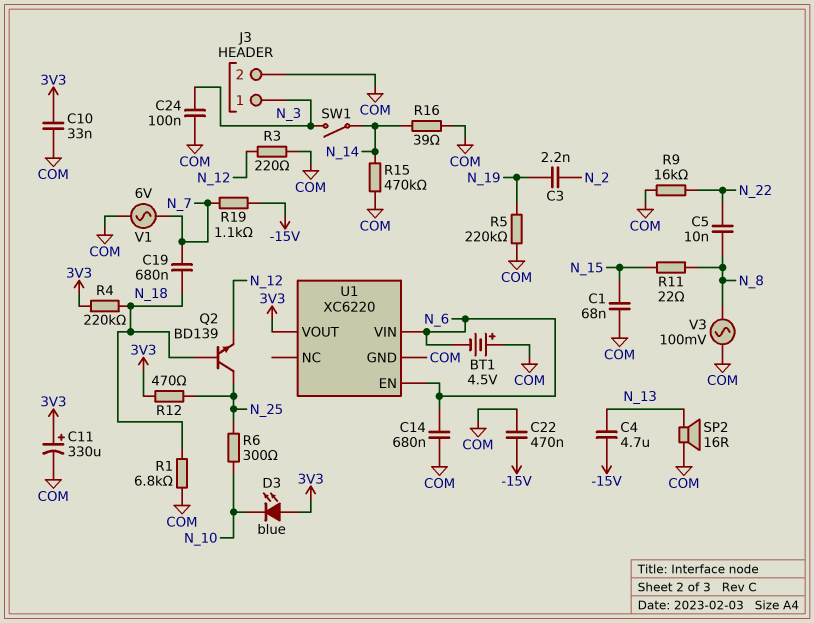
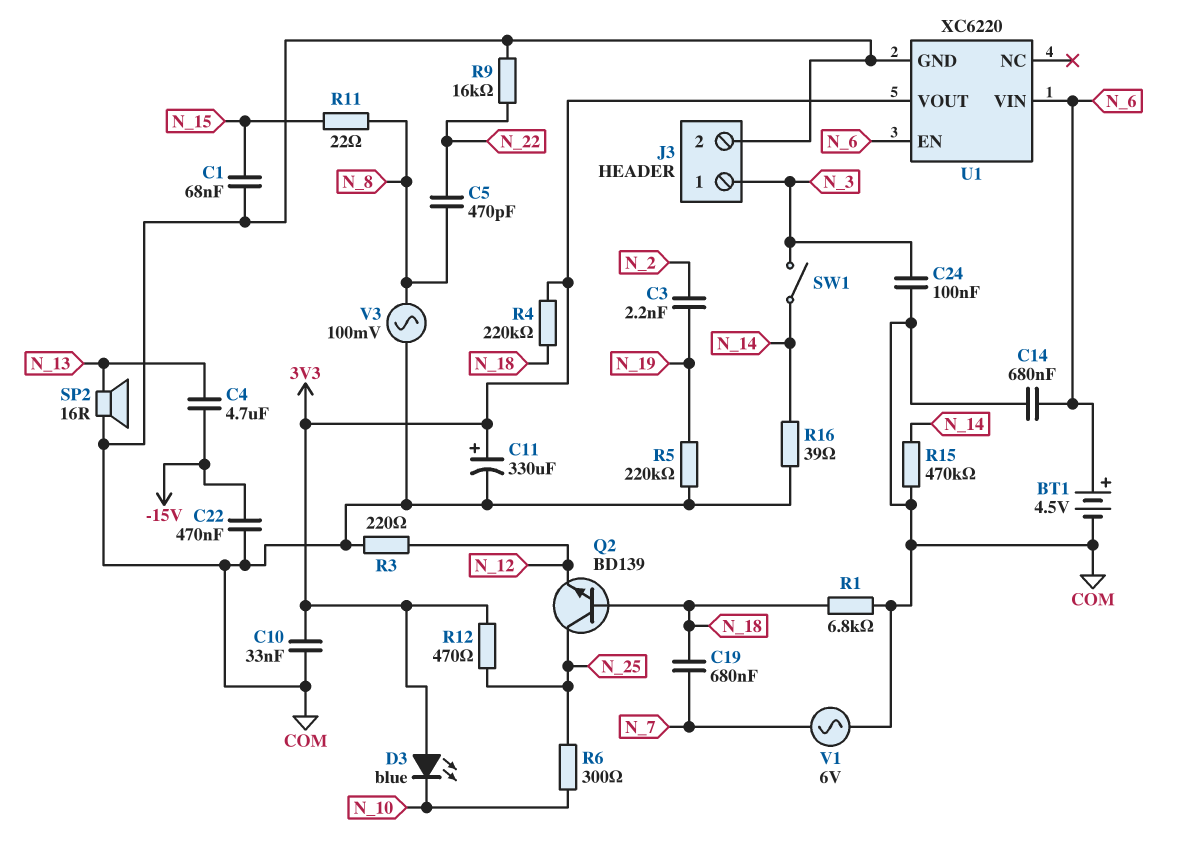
BT1: 4.5V (plus COM, minus N_6) -> 4.5V (plus N_6, minus COM)
C5: 10nF (N_8, N_22) -> 470pF (N_8, N_22)
R19: 1.1k (-15V, N_7) -> none

